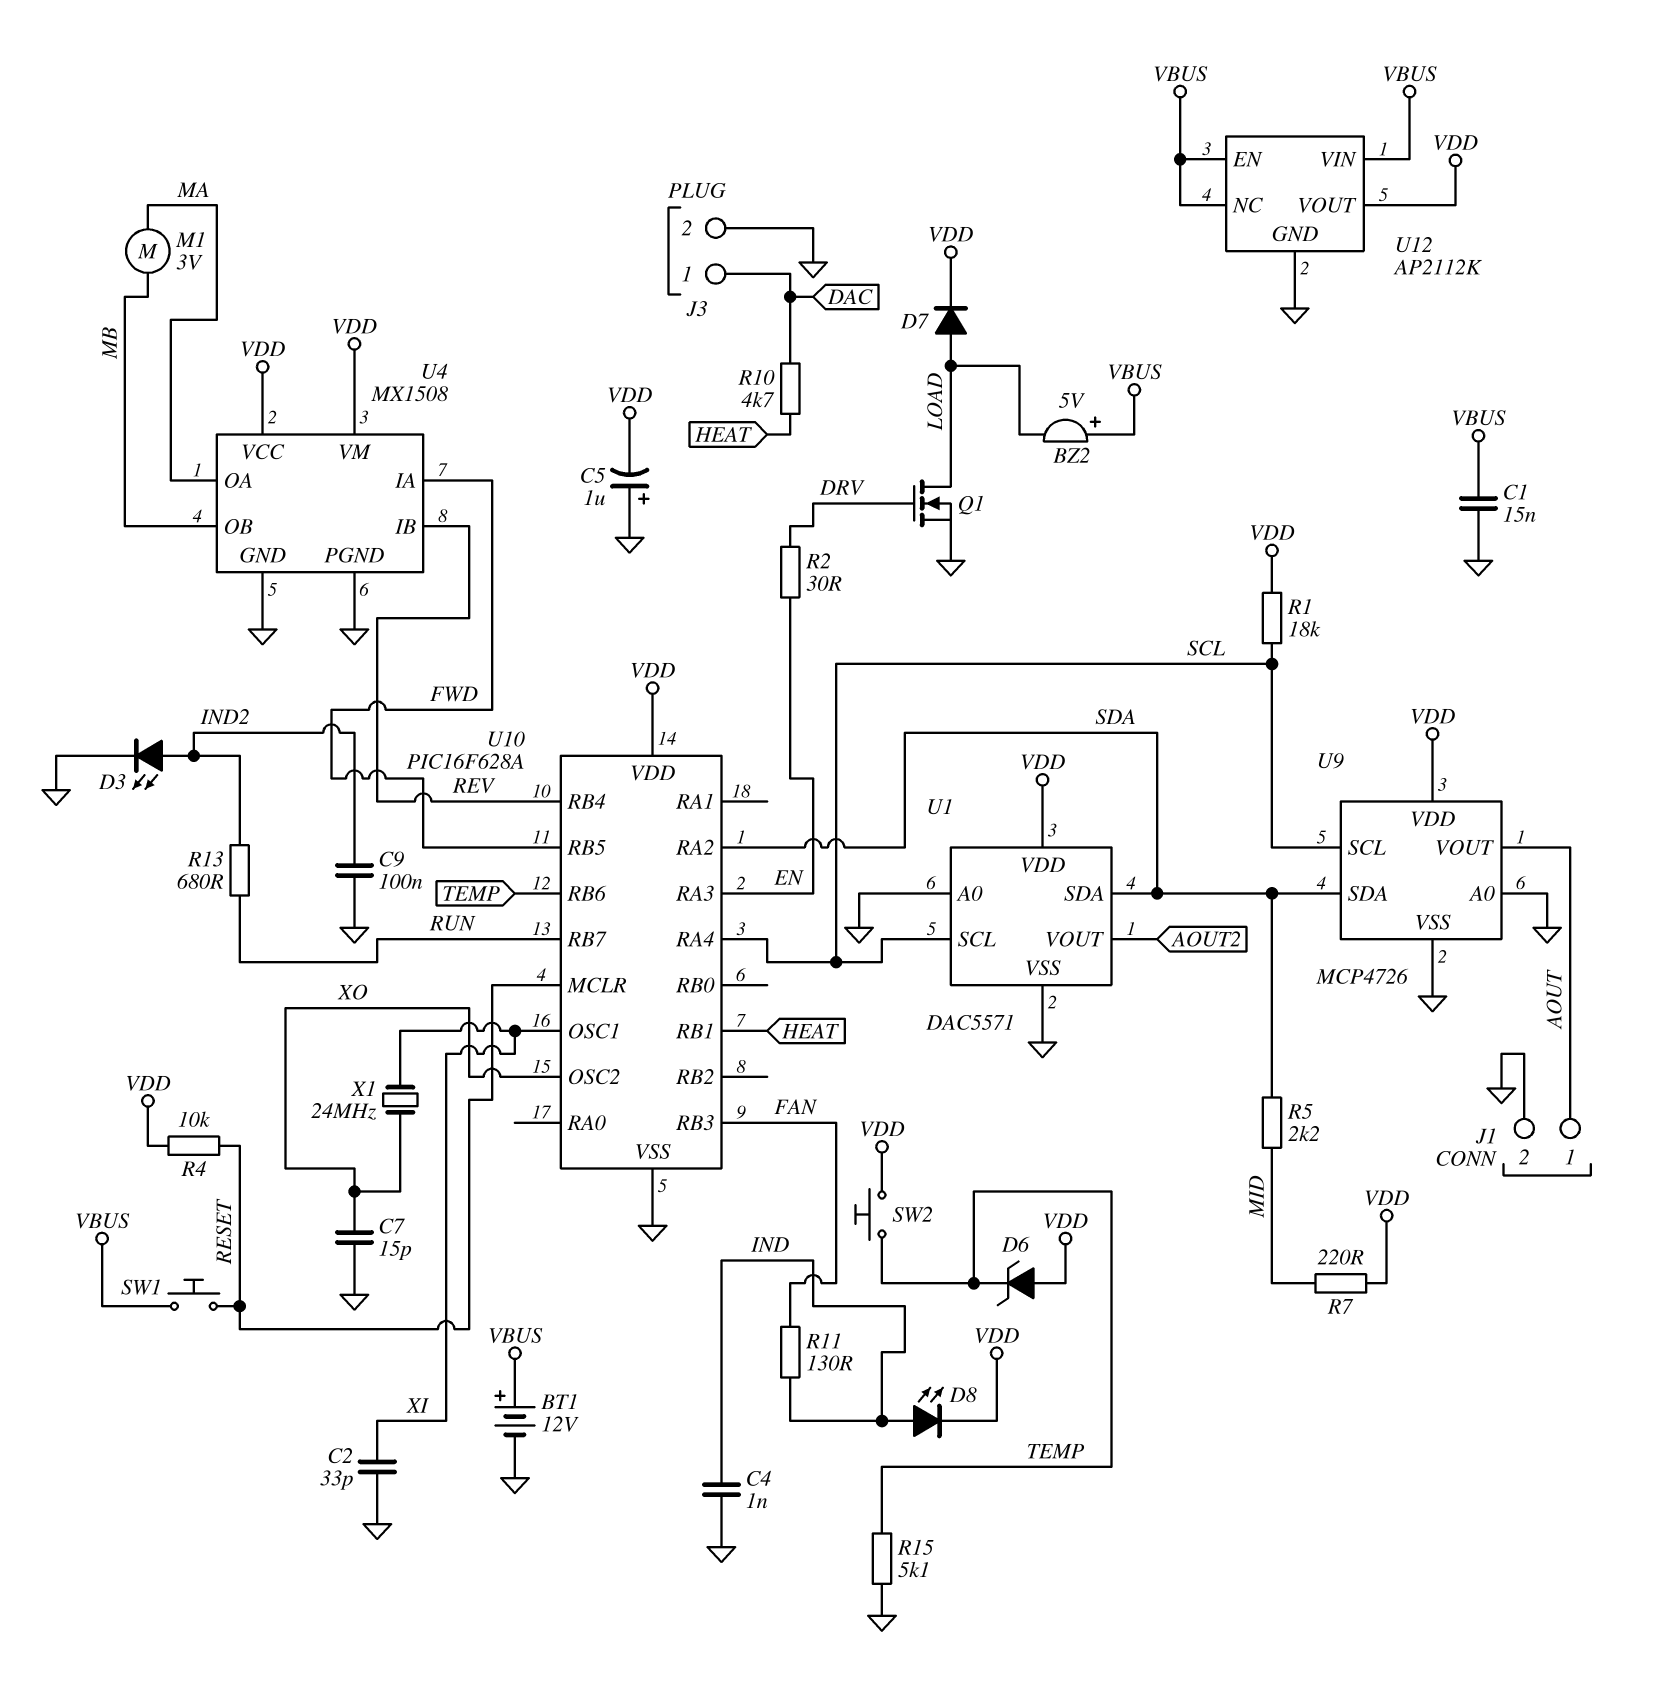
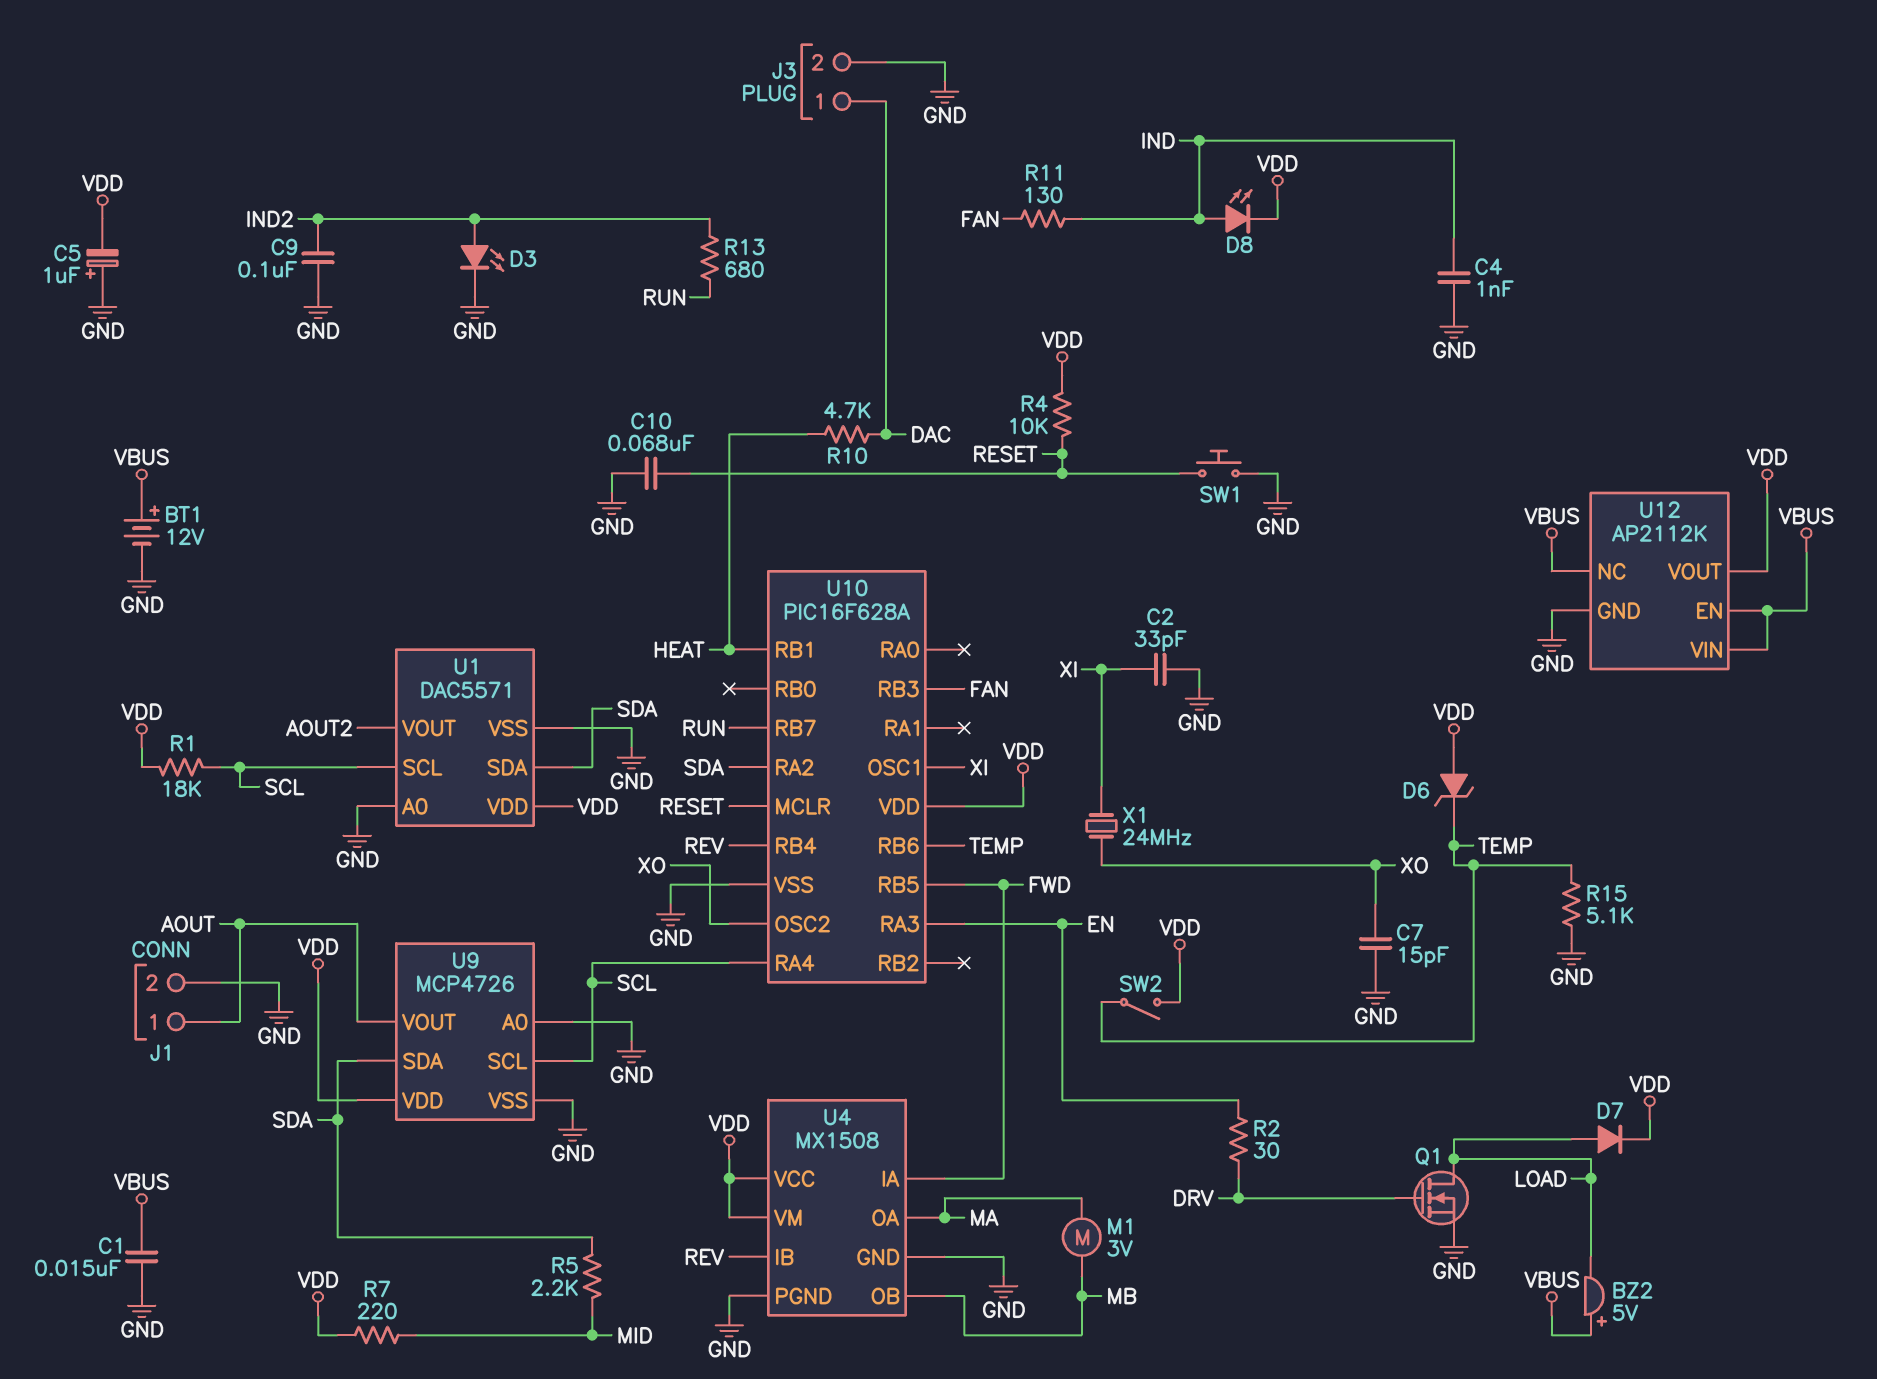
C10: none -> 68nF (GND, RESET)
SW1: button (RESET, VBUS) -> button (GND, RESET)
SW2: button (TEMP, VDD) -> switch (TEMP, VDD)

